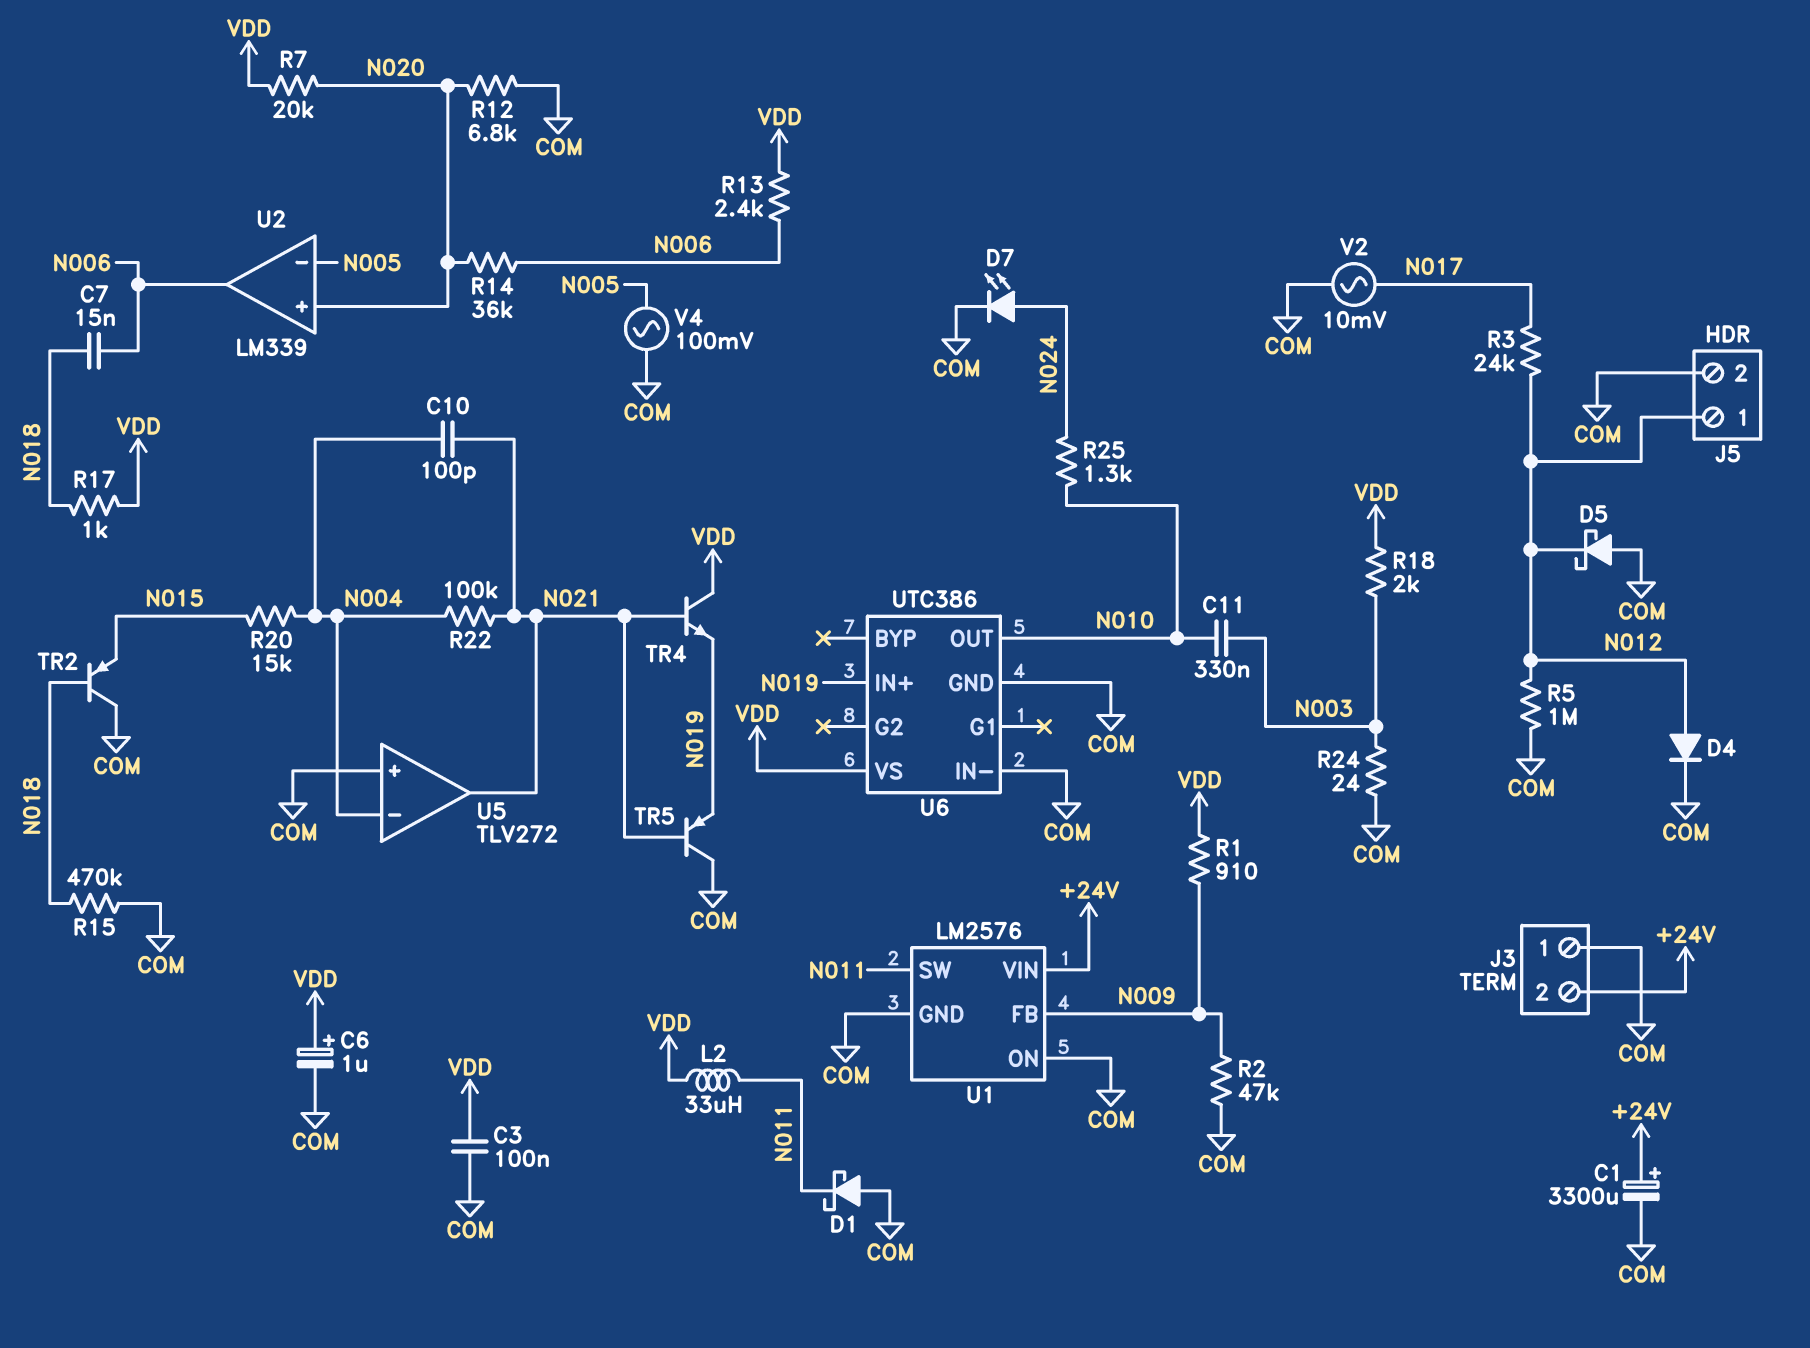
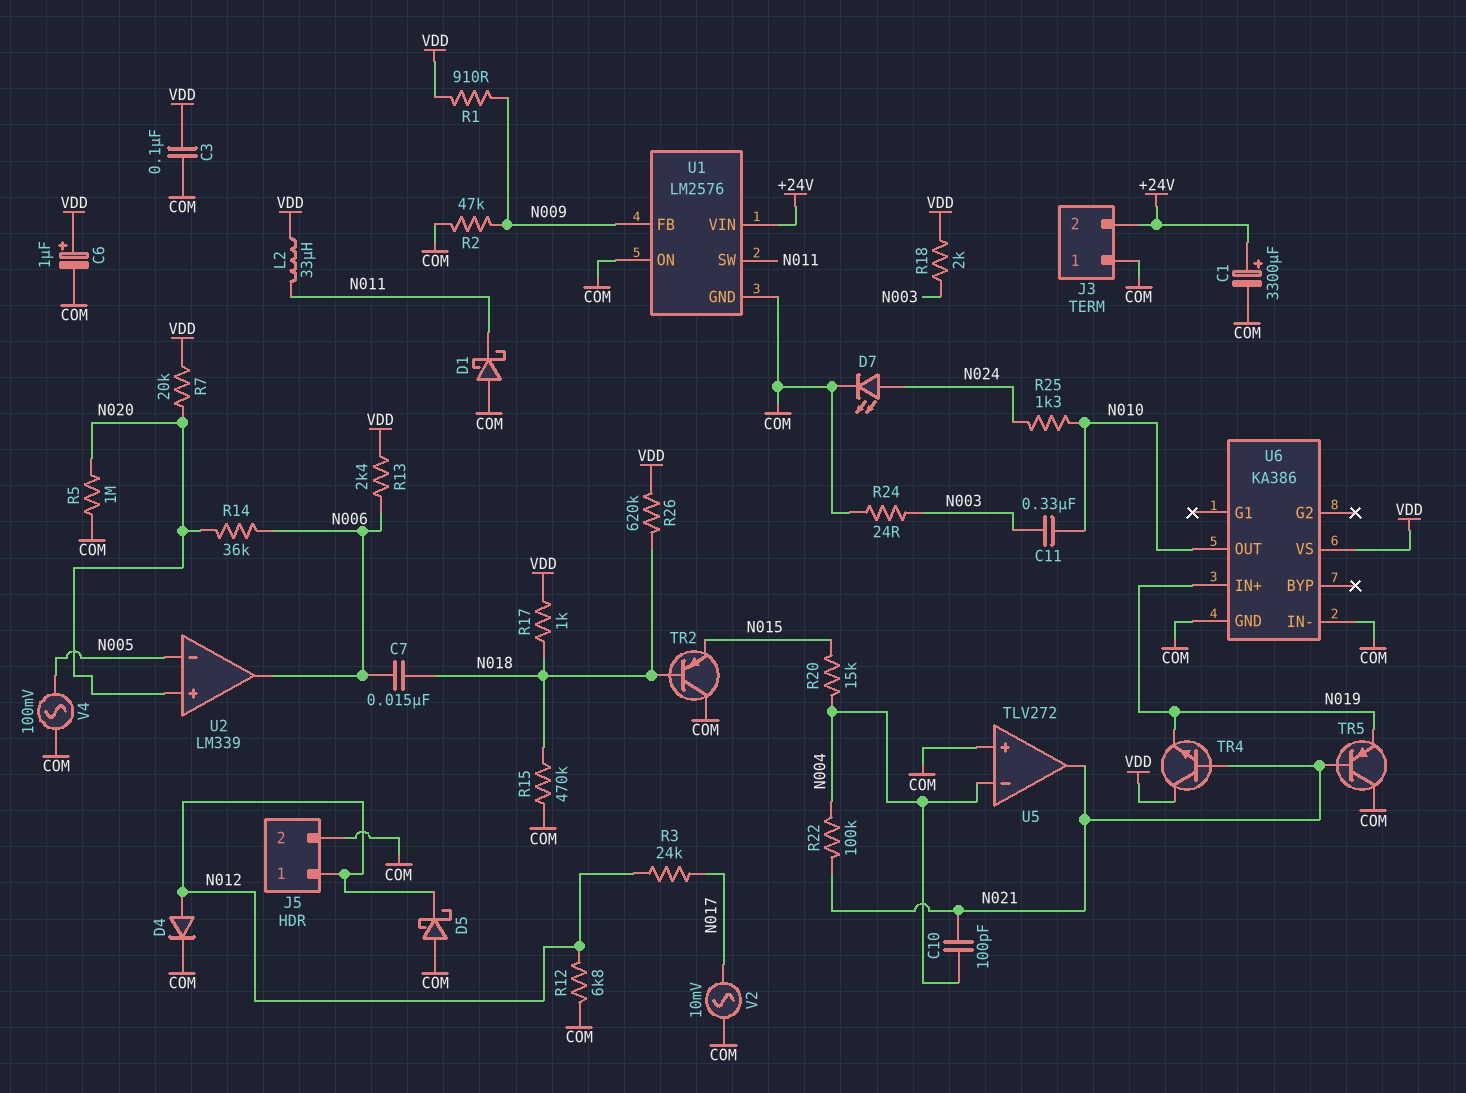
R5: 1M (COM, N012) -> 1M (COM, N020)
R12: 6.8k (COM, N020) -> 6.8k (COM, N012)
R26: none -> 620k (N018, VDD)
U6: UTC386 -> KA386

